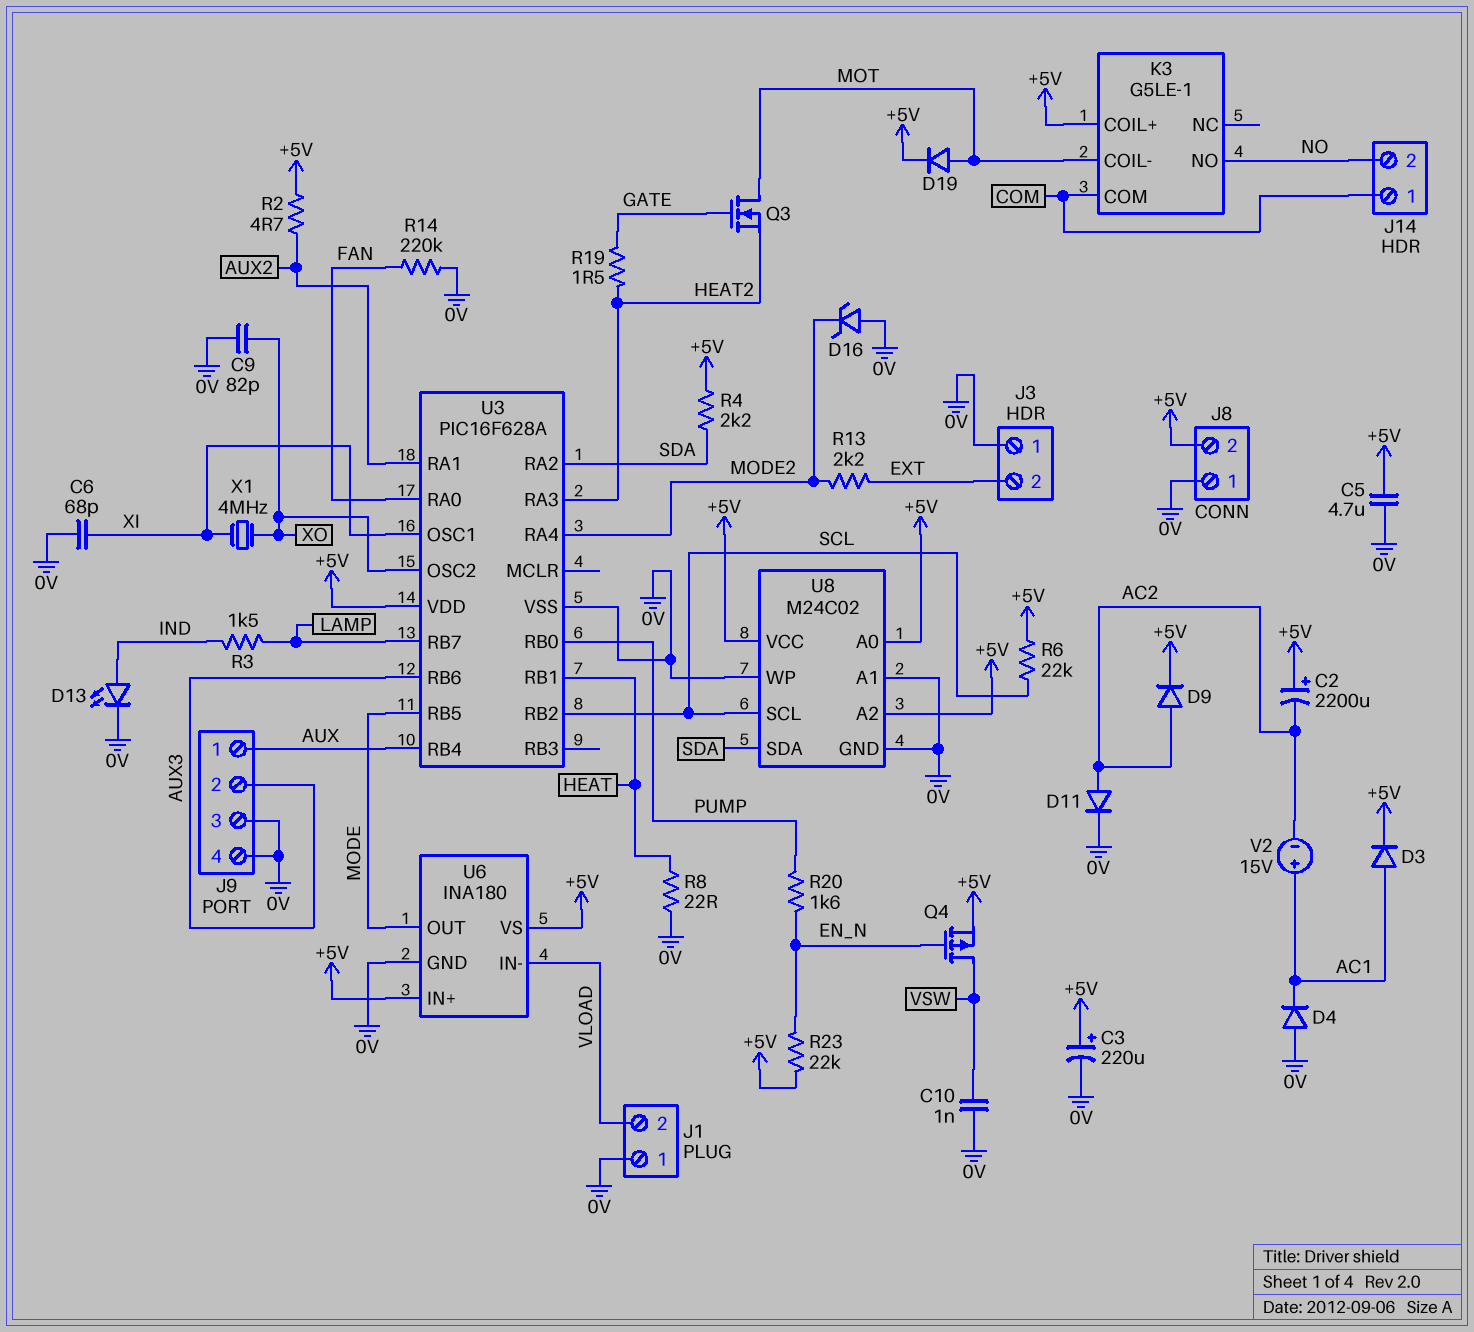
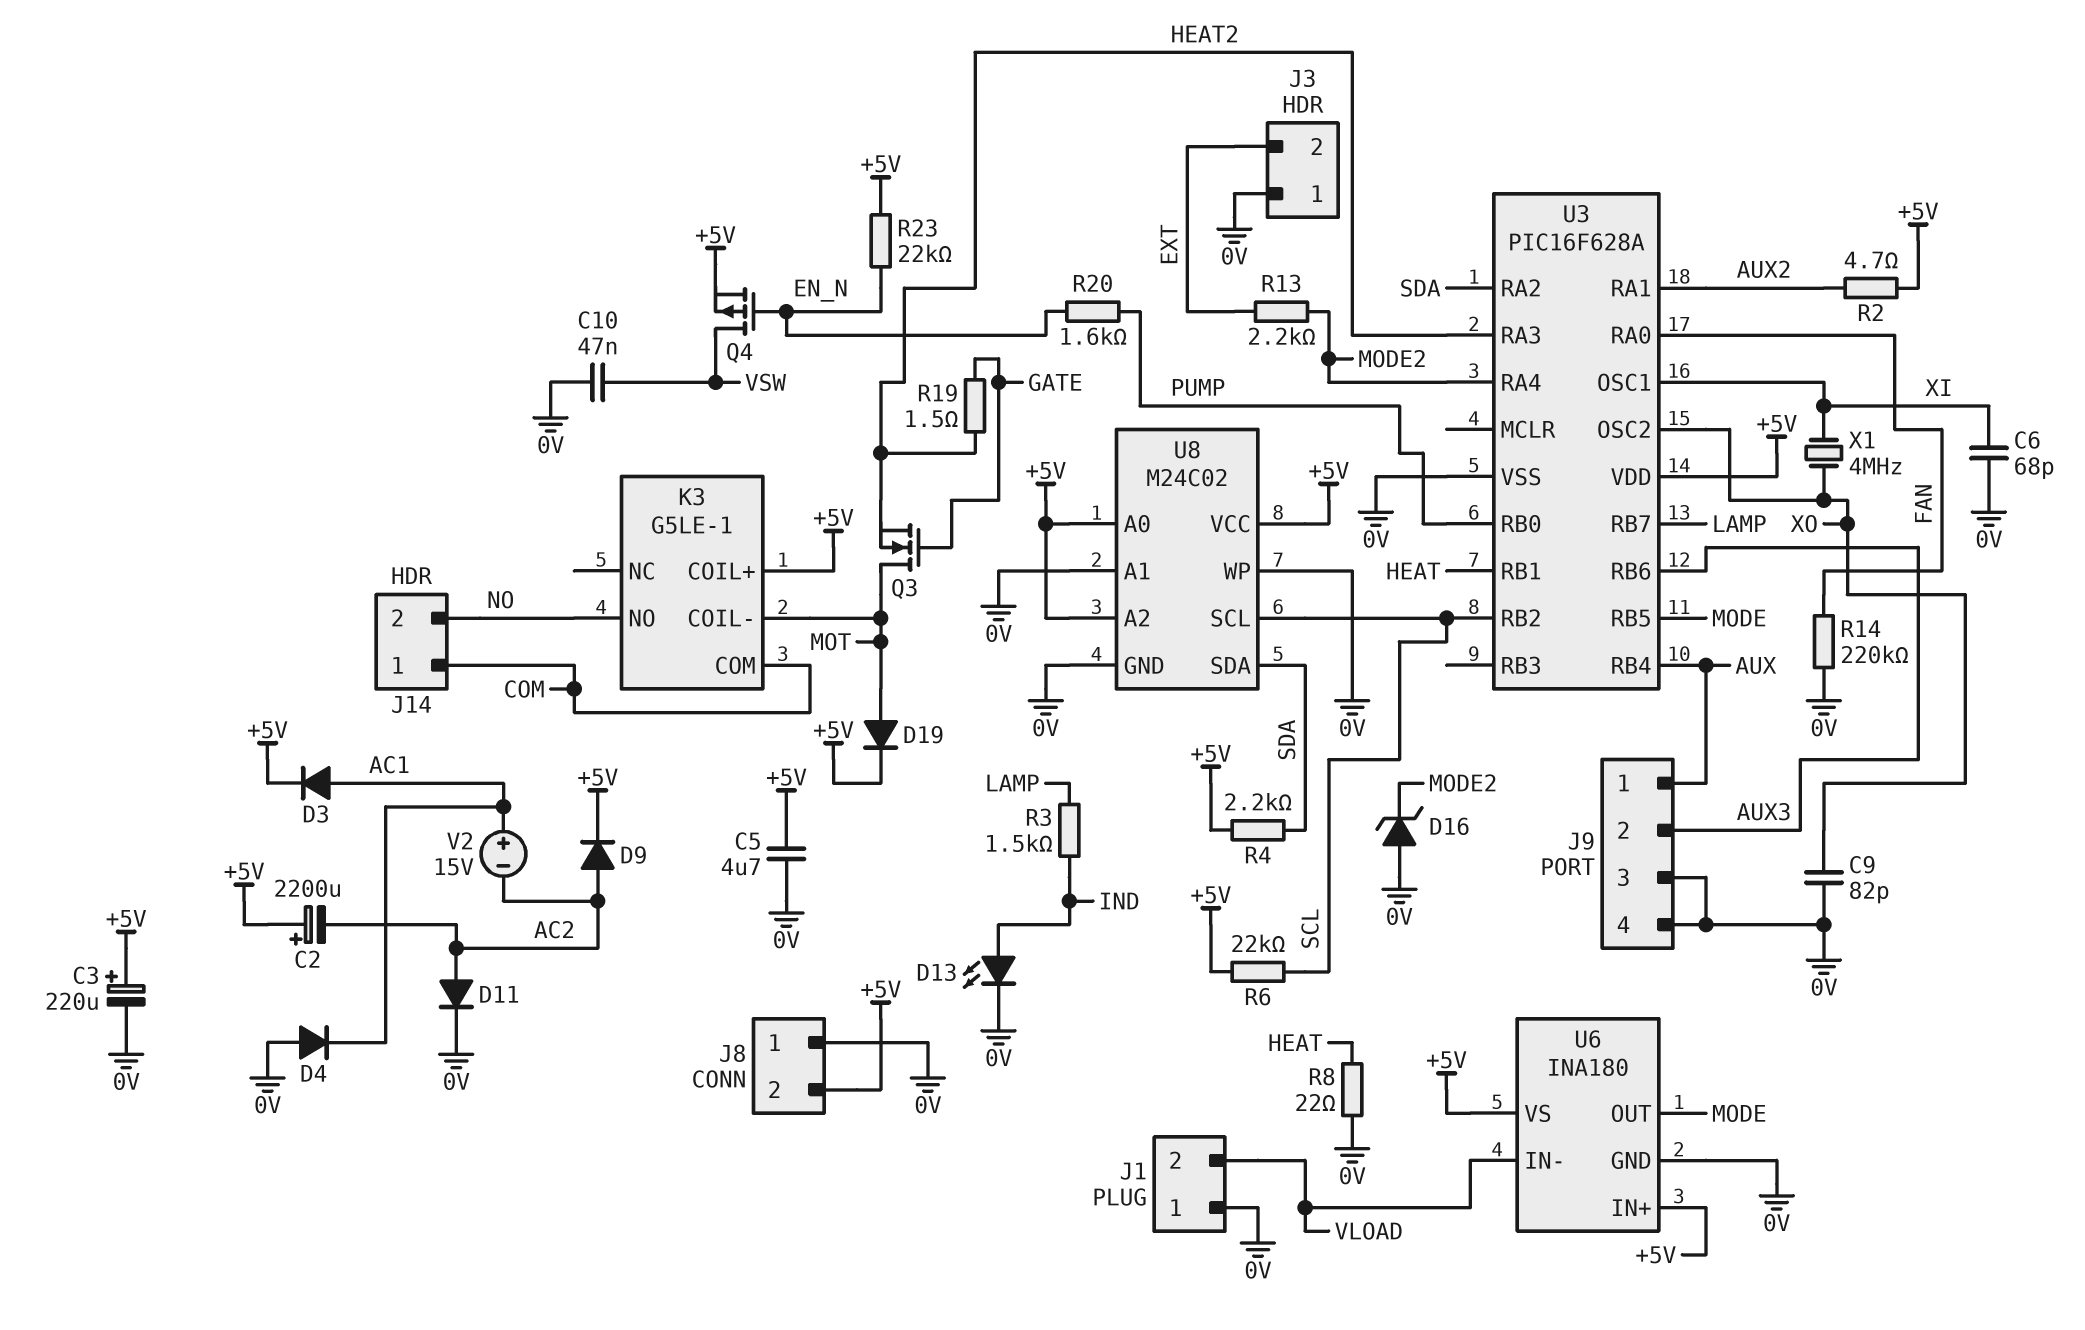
C10: 1nF (0V, VSW) -> 47nF (0V, VSW)

